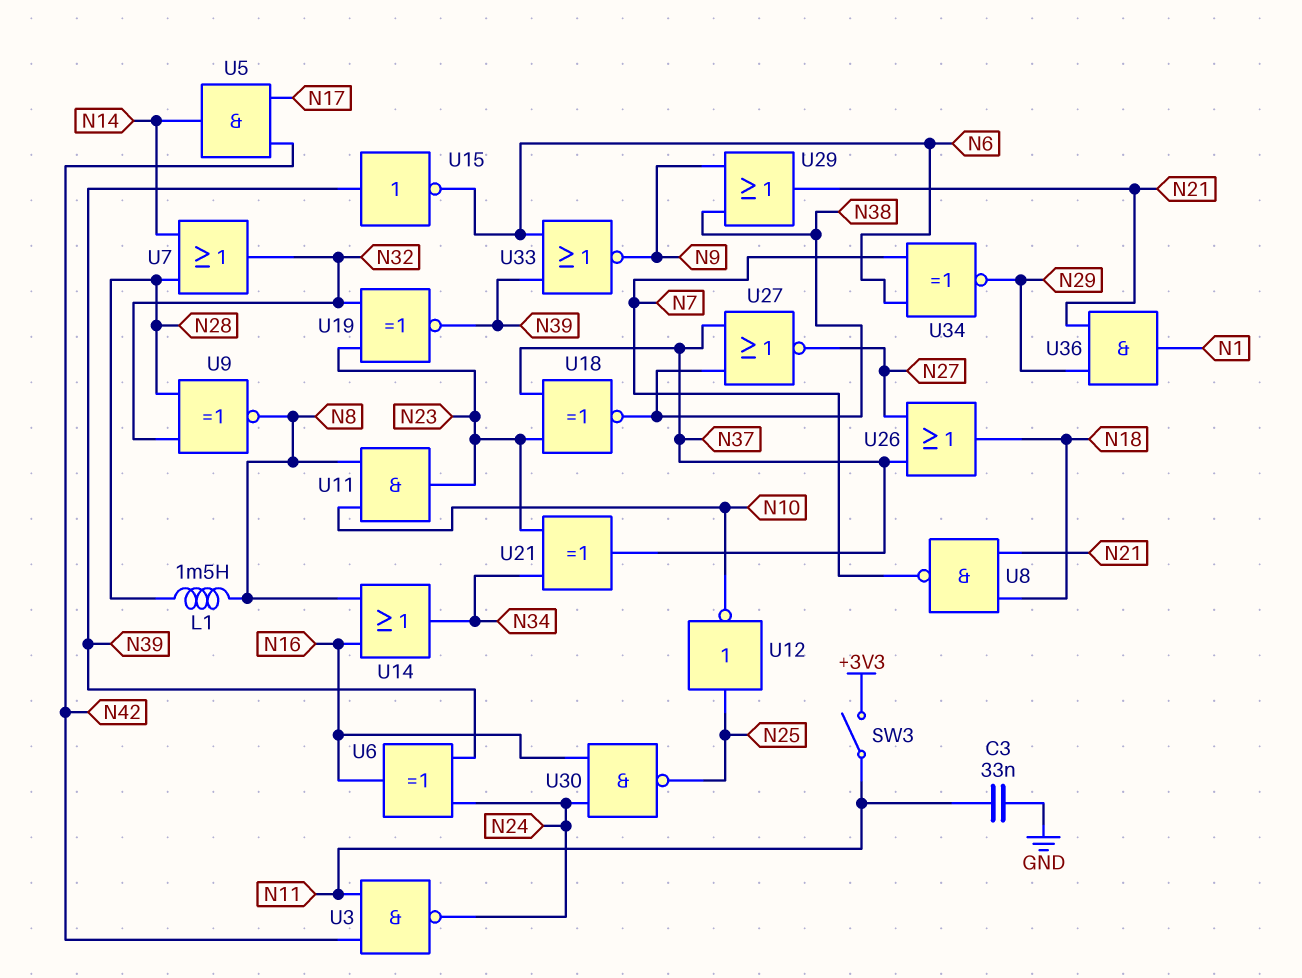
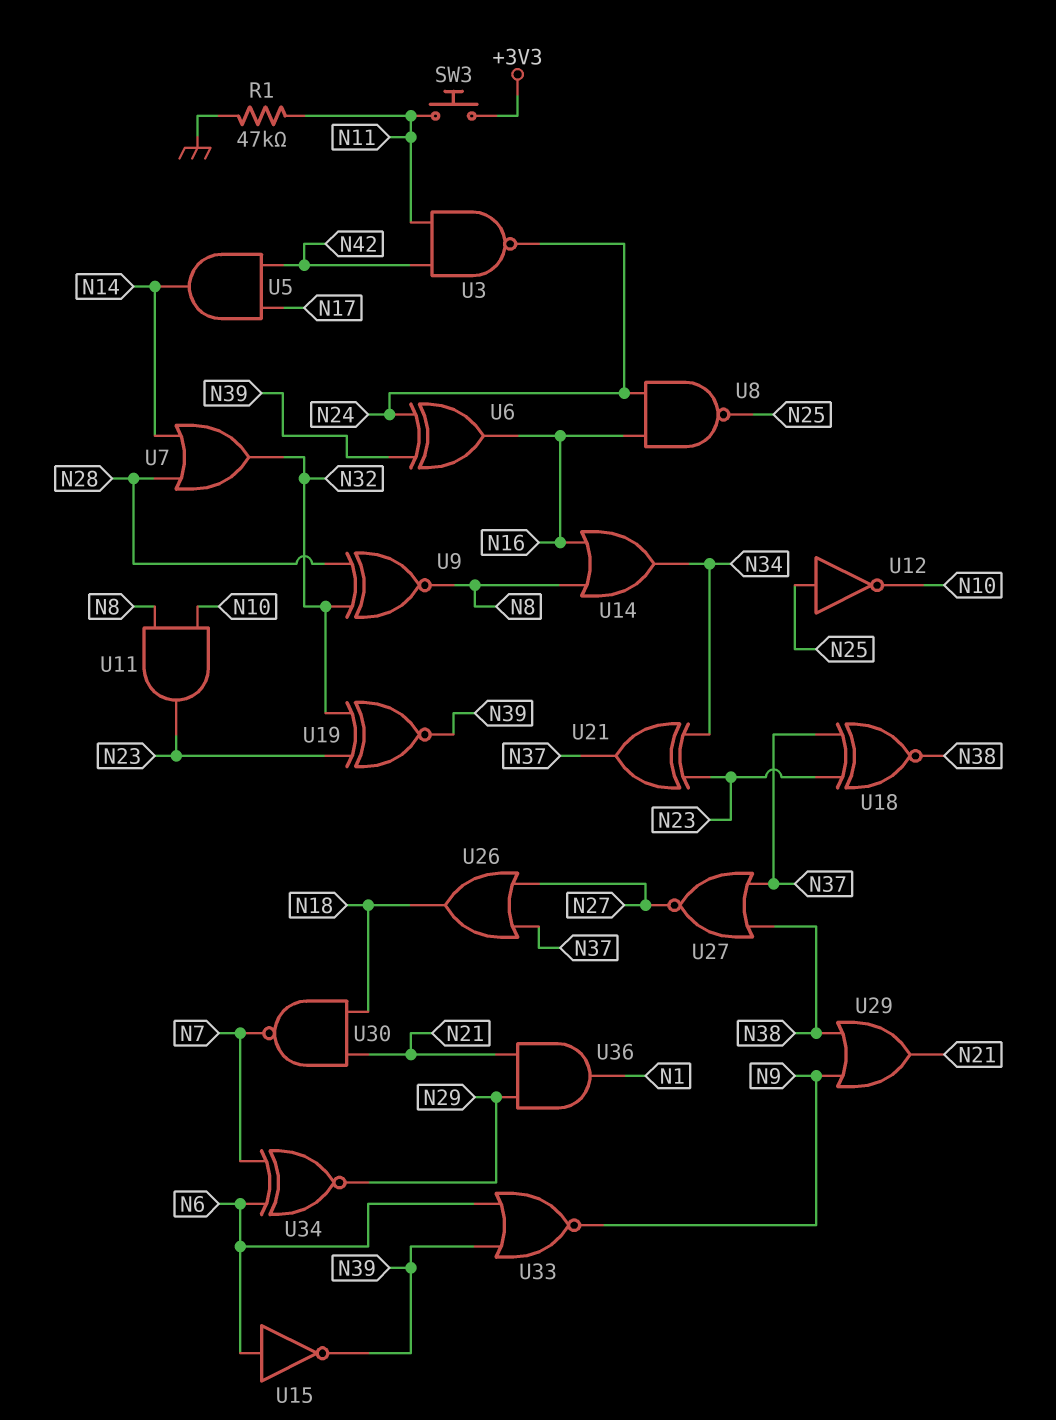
C3: 33nF (GND, N11) -> none
L1: 1.5mH (N8, N28) -> none
R1: none -> 47k (GND, N11)
SW3: switch (+3V3, N11) -> button (+3V3, N11)
U8: NAND (in N18, in N21, out N7) -> NAND (in N16, in N24, out N25)
U15: NOT (in N39, out N6) -> NOT (in N6, out N39)
U30: NAND (in N16, in N24, out N25) -> NAND (in N18, in N21, out N7)

